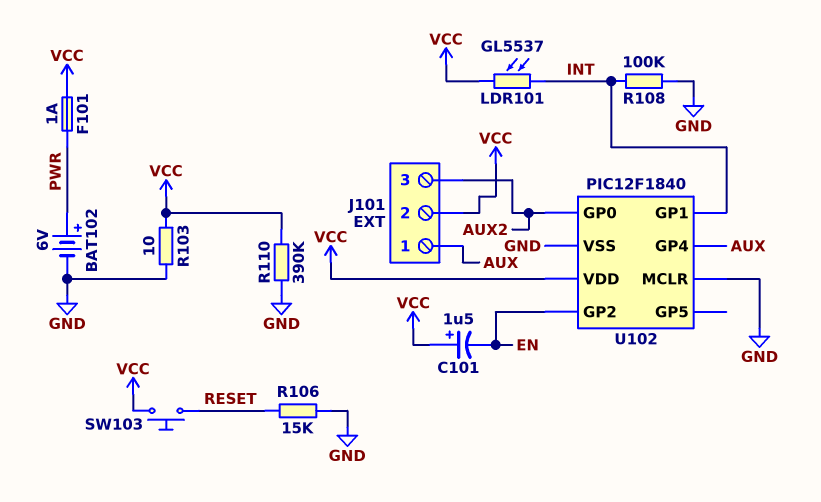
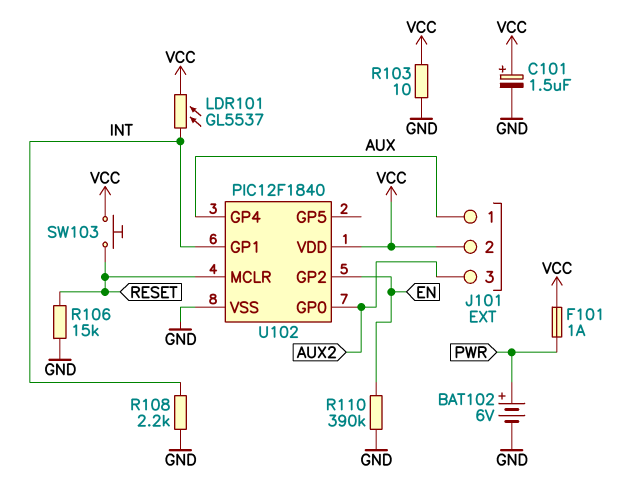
C101: 1.5uF (plus VCC, minus EN) -> 1.5uF (plus VCC, minus GND)
R108: 100k (GND, INT) -> 2.2k (GND, INT)
R110: 390k (GND, VCC) -> 390k (EN, GND)
U102 pin MCLR: GND -> RESET

